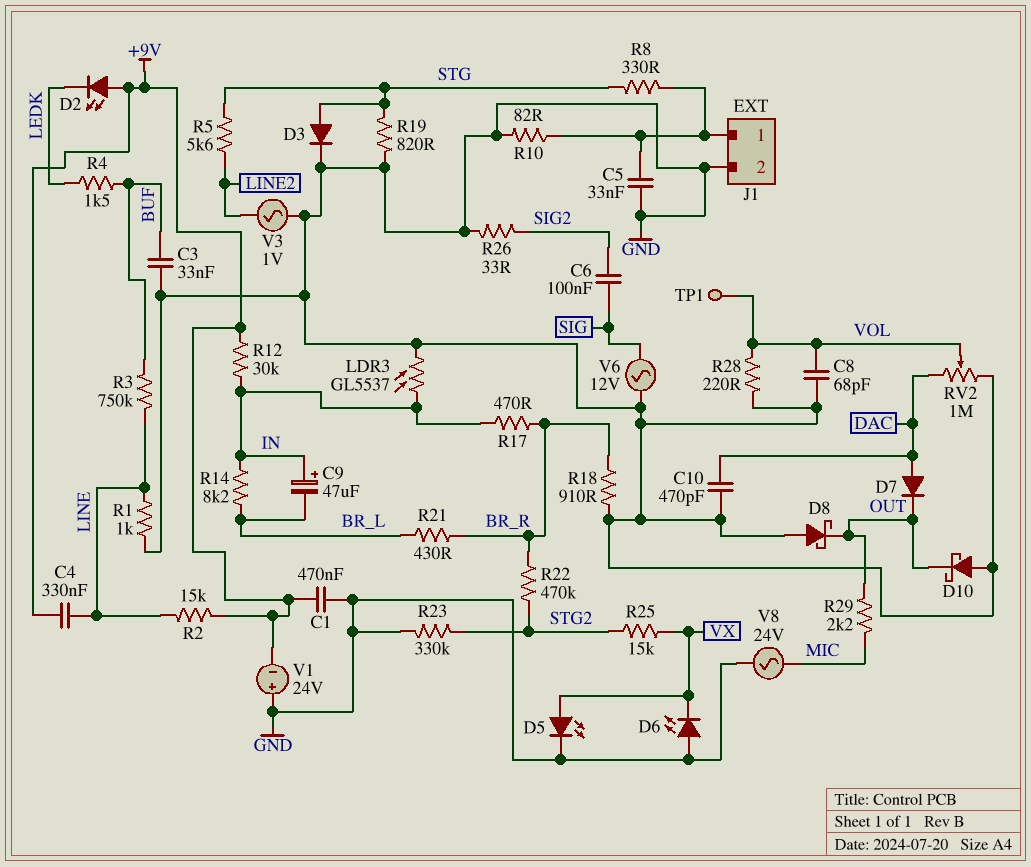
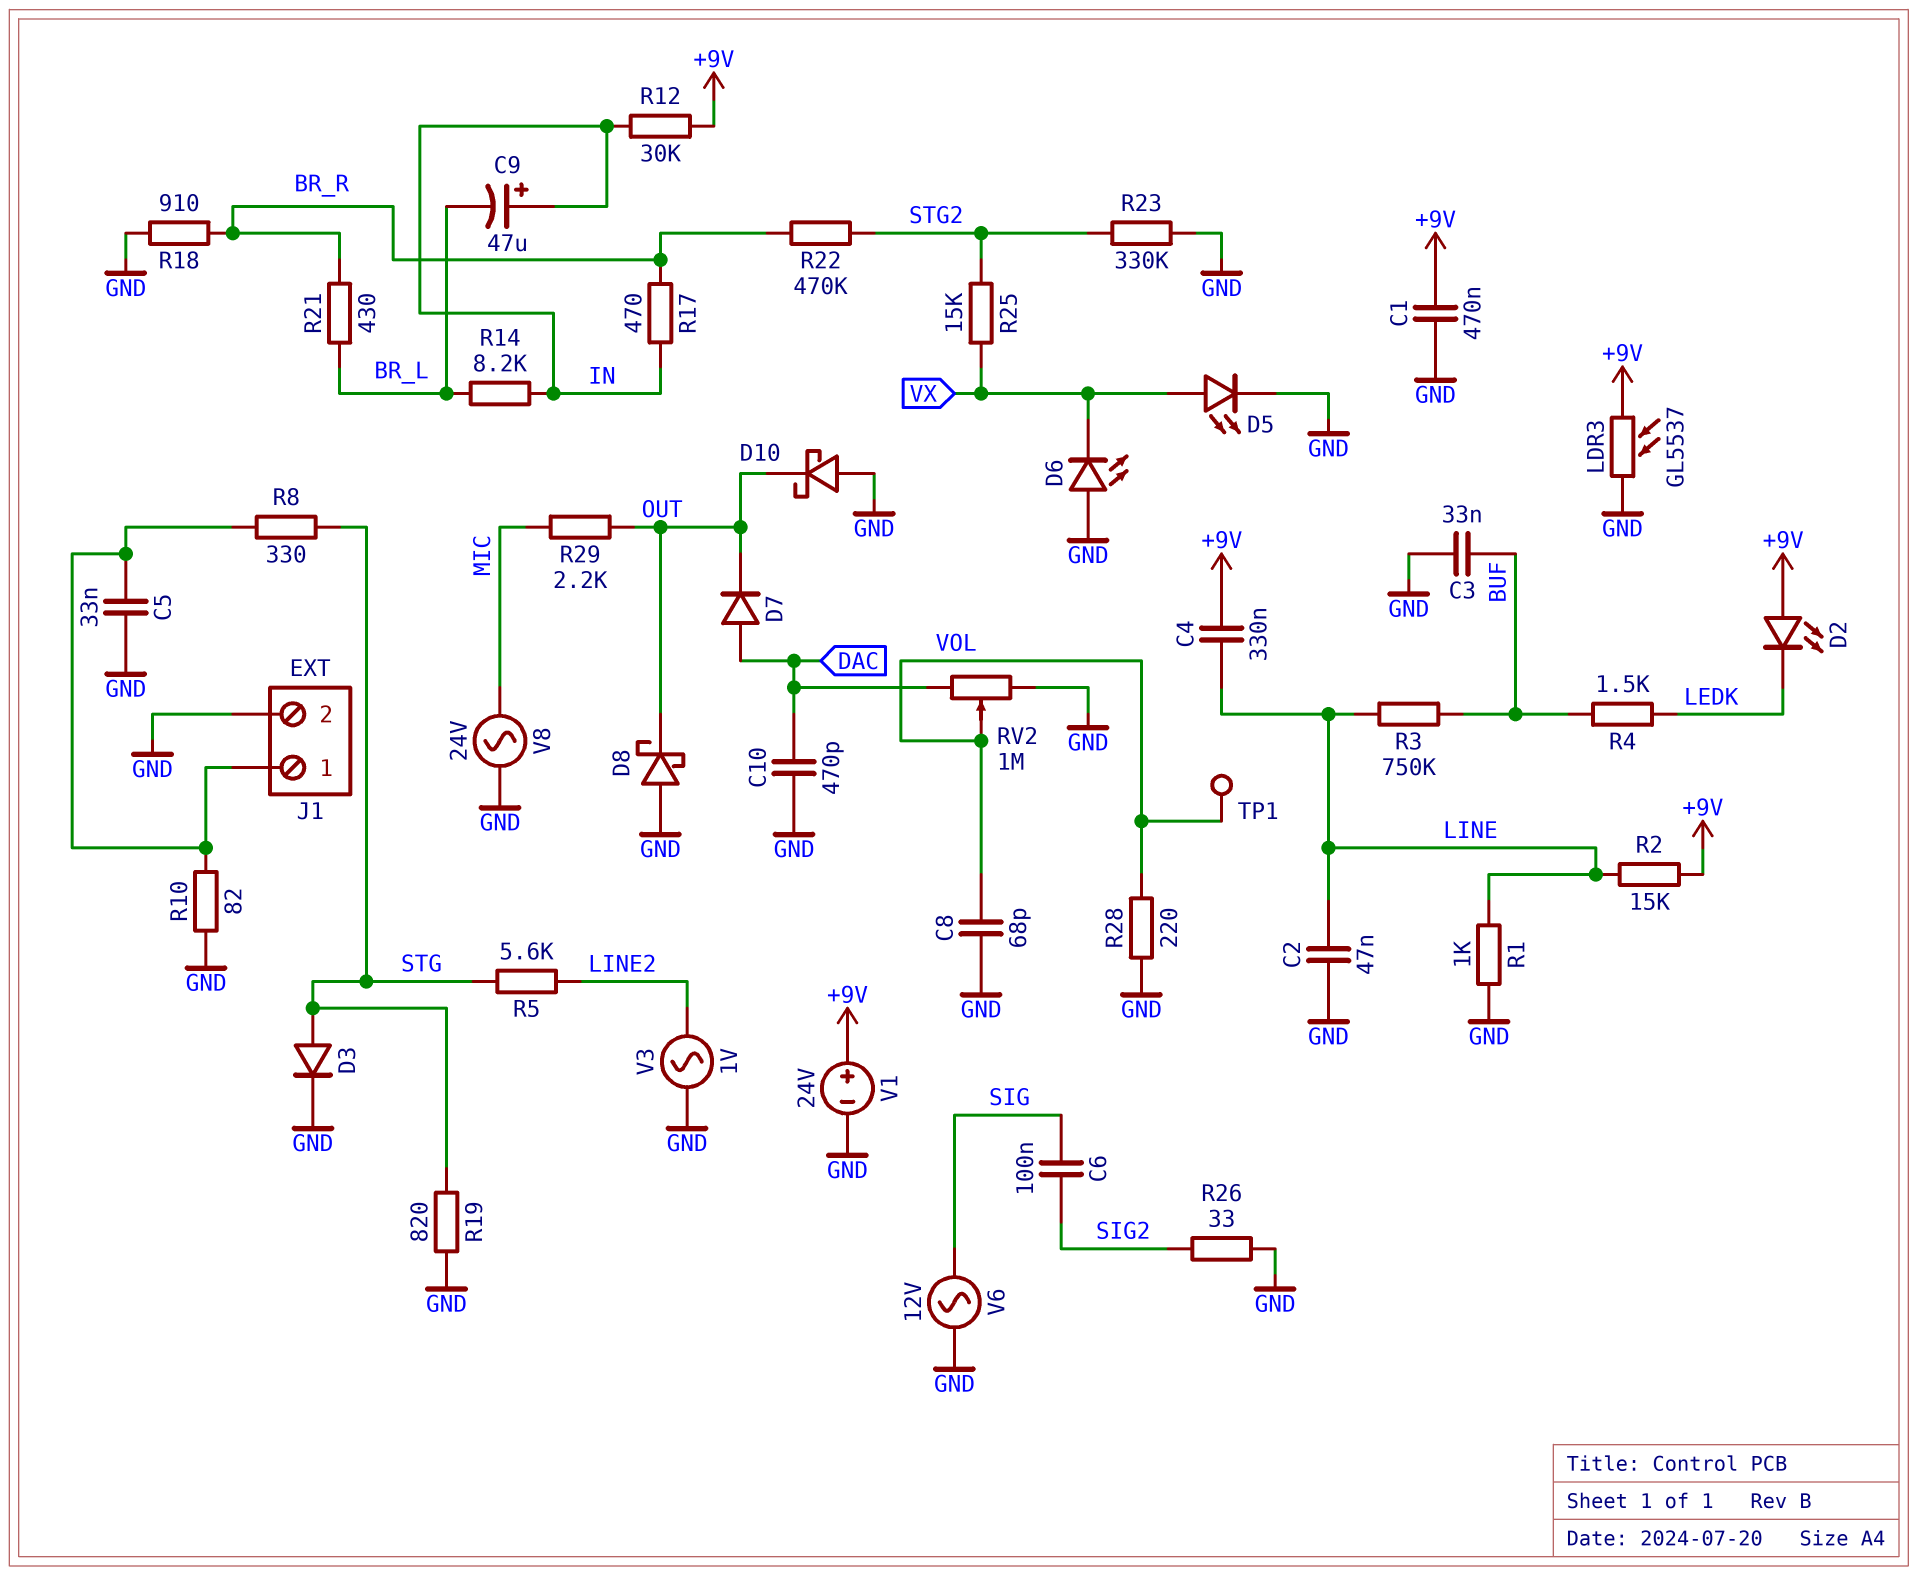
C2: none -> 47nF (GND, LINE)
LDR3: GL5537 (GND, IN) -> GL5537 (+9V, GND)
V1: 24V (plus GND, minus +9V) -> 24V (plus +9V, minus GND)

